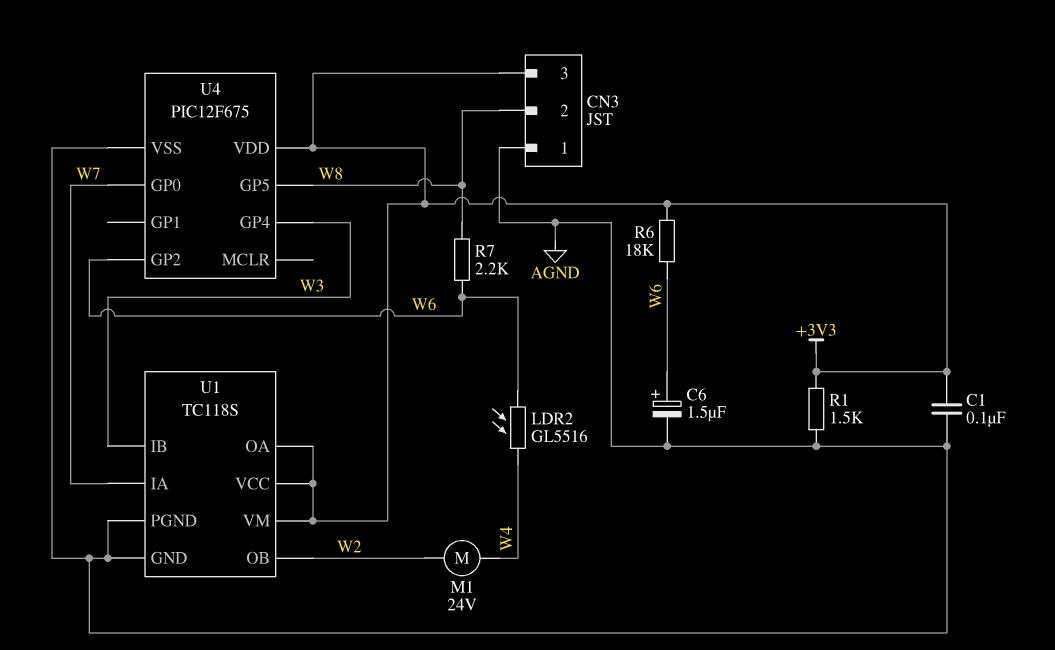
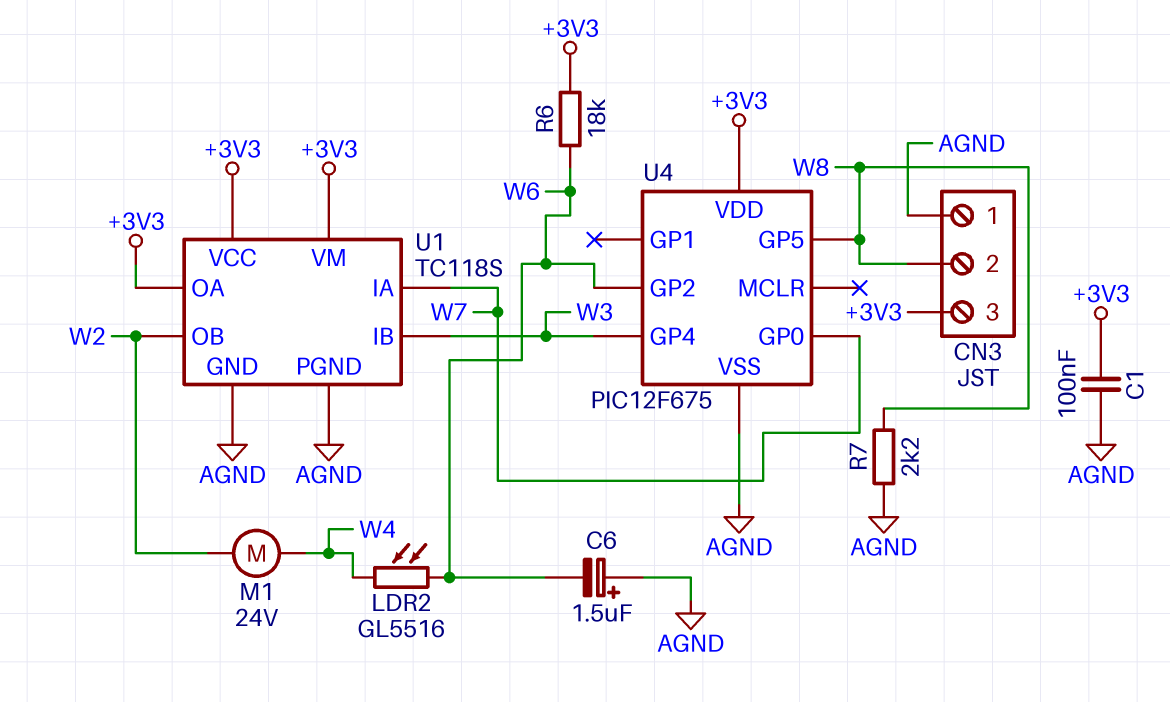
C6: 1.5uF (plus W6, minus AGND) -> 1.5uF (plus AGND, minus W6)
R1: 1.5k (+3V3, AGND) -> none
R7: 2.2k (W6, W8) -> 2.2k (AGND, W8)

